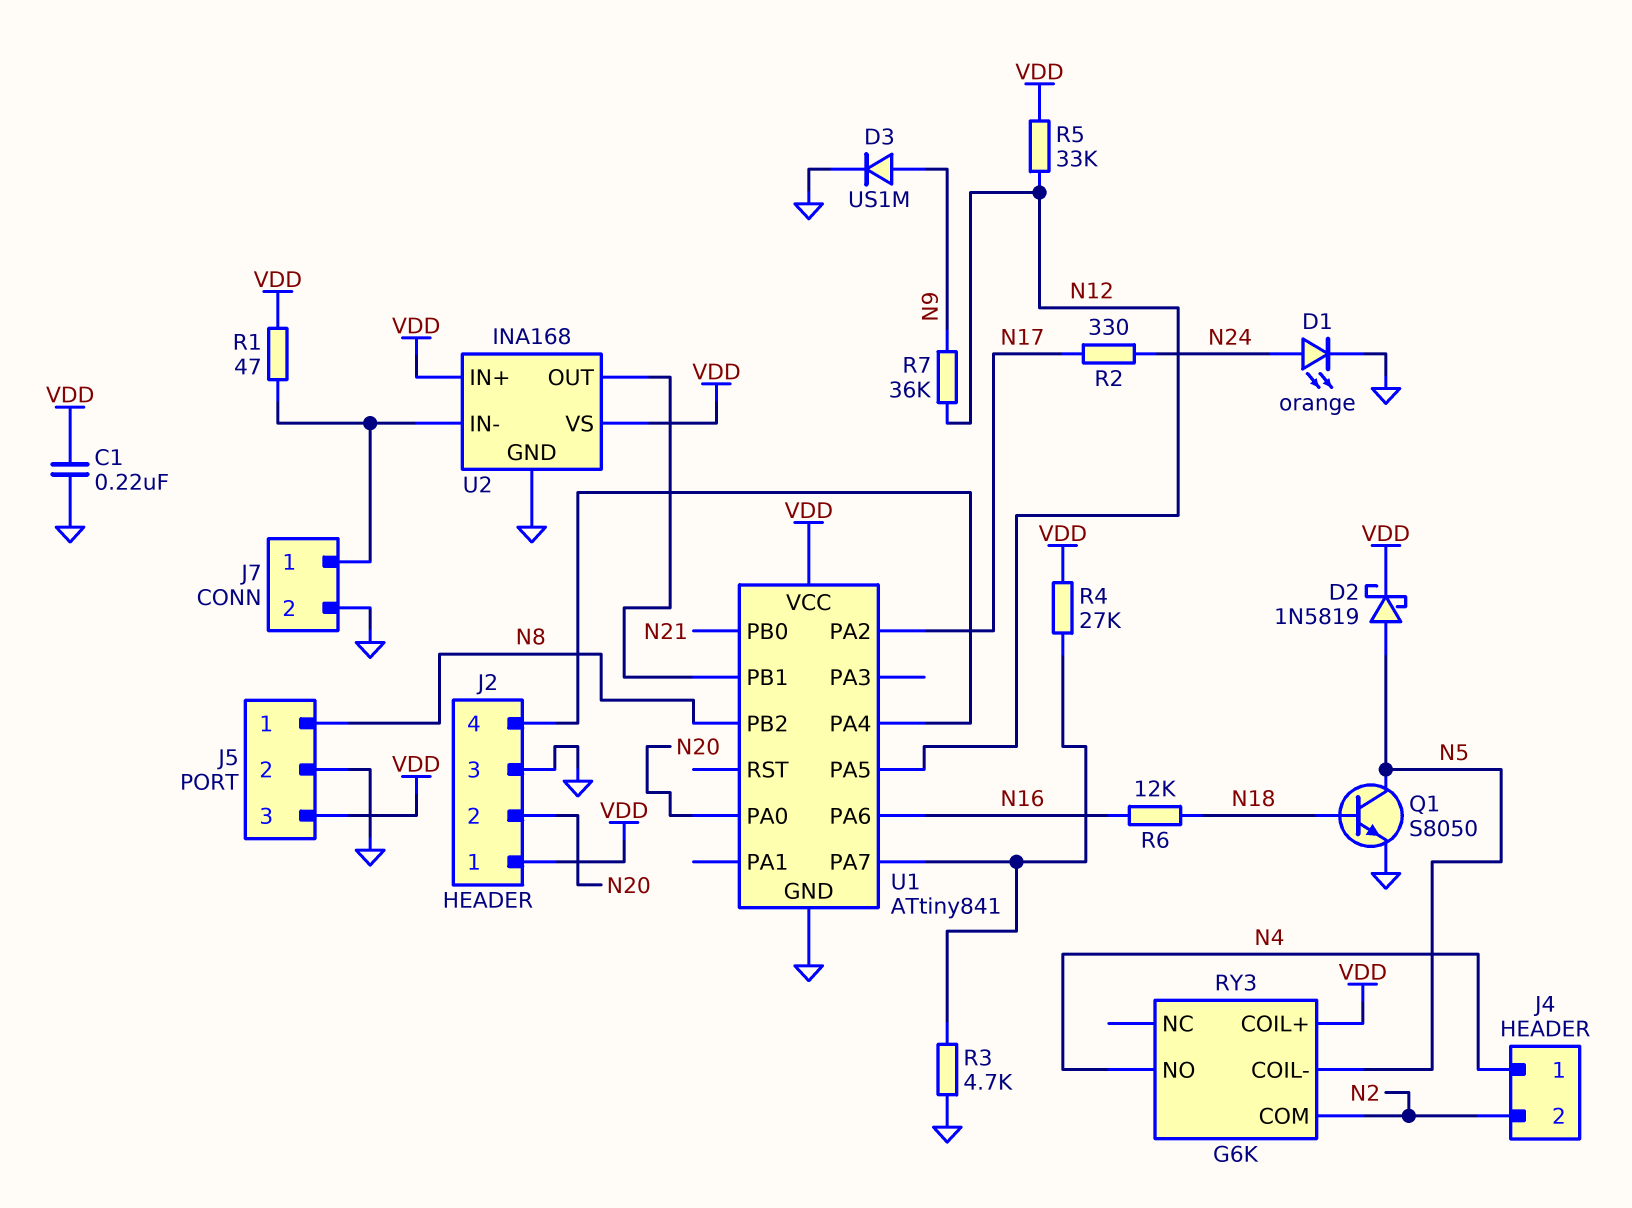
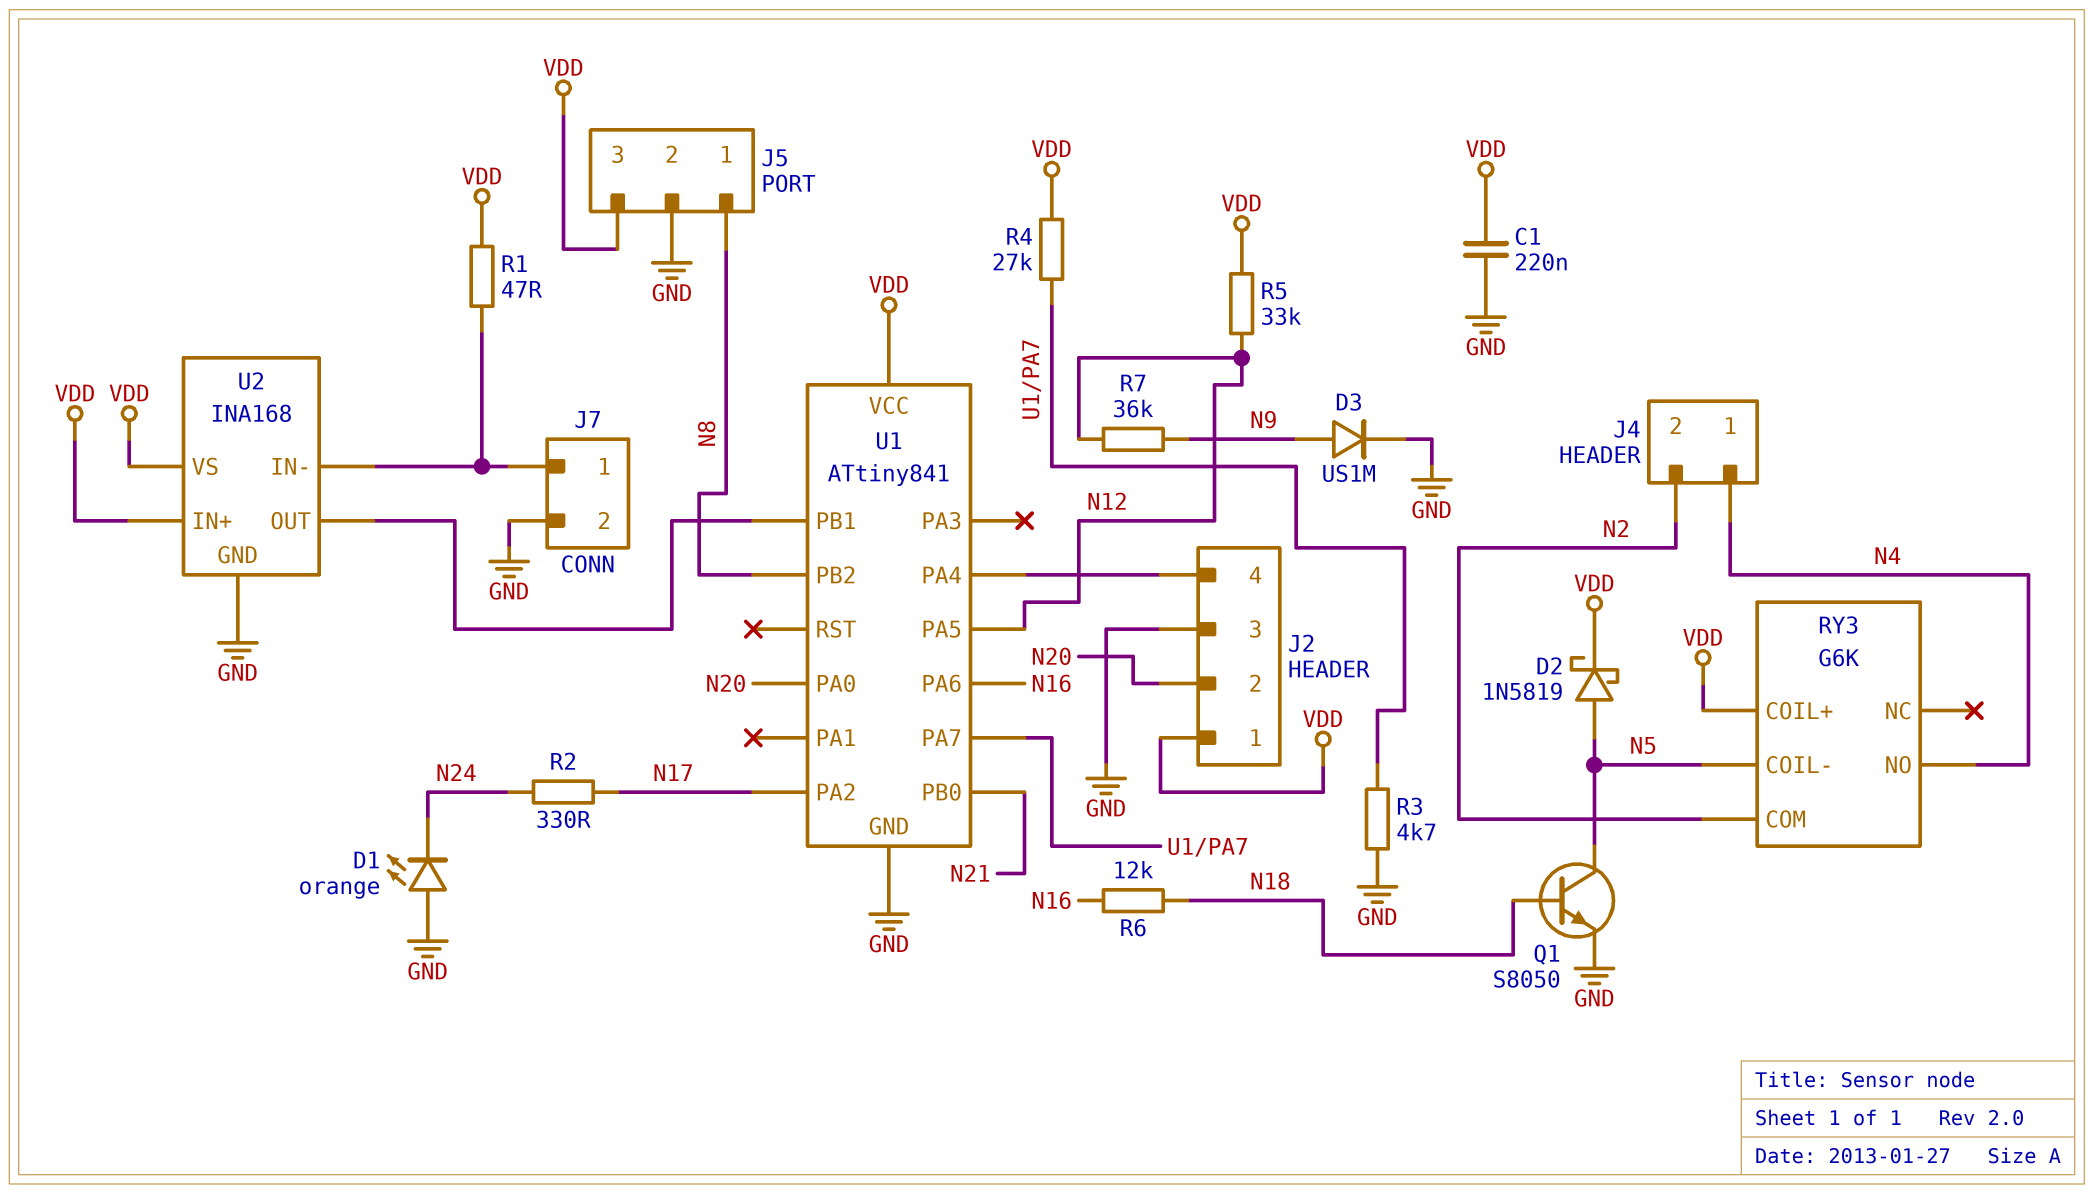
D1: LED orange (A N24, K GND) -> LED orange (A GND, K N24)

